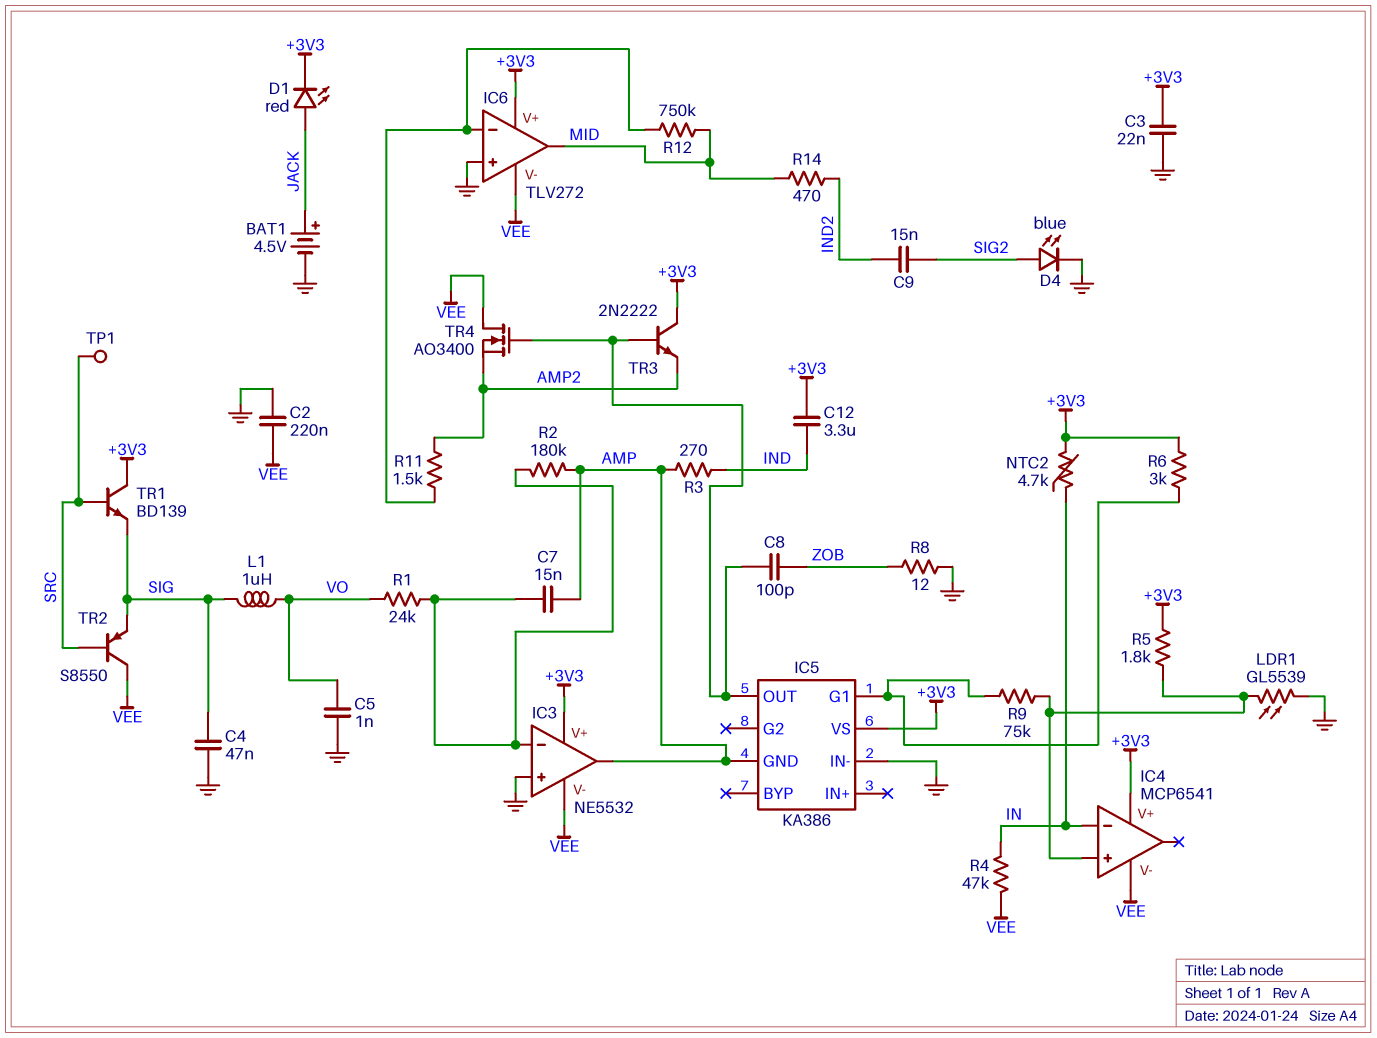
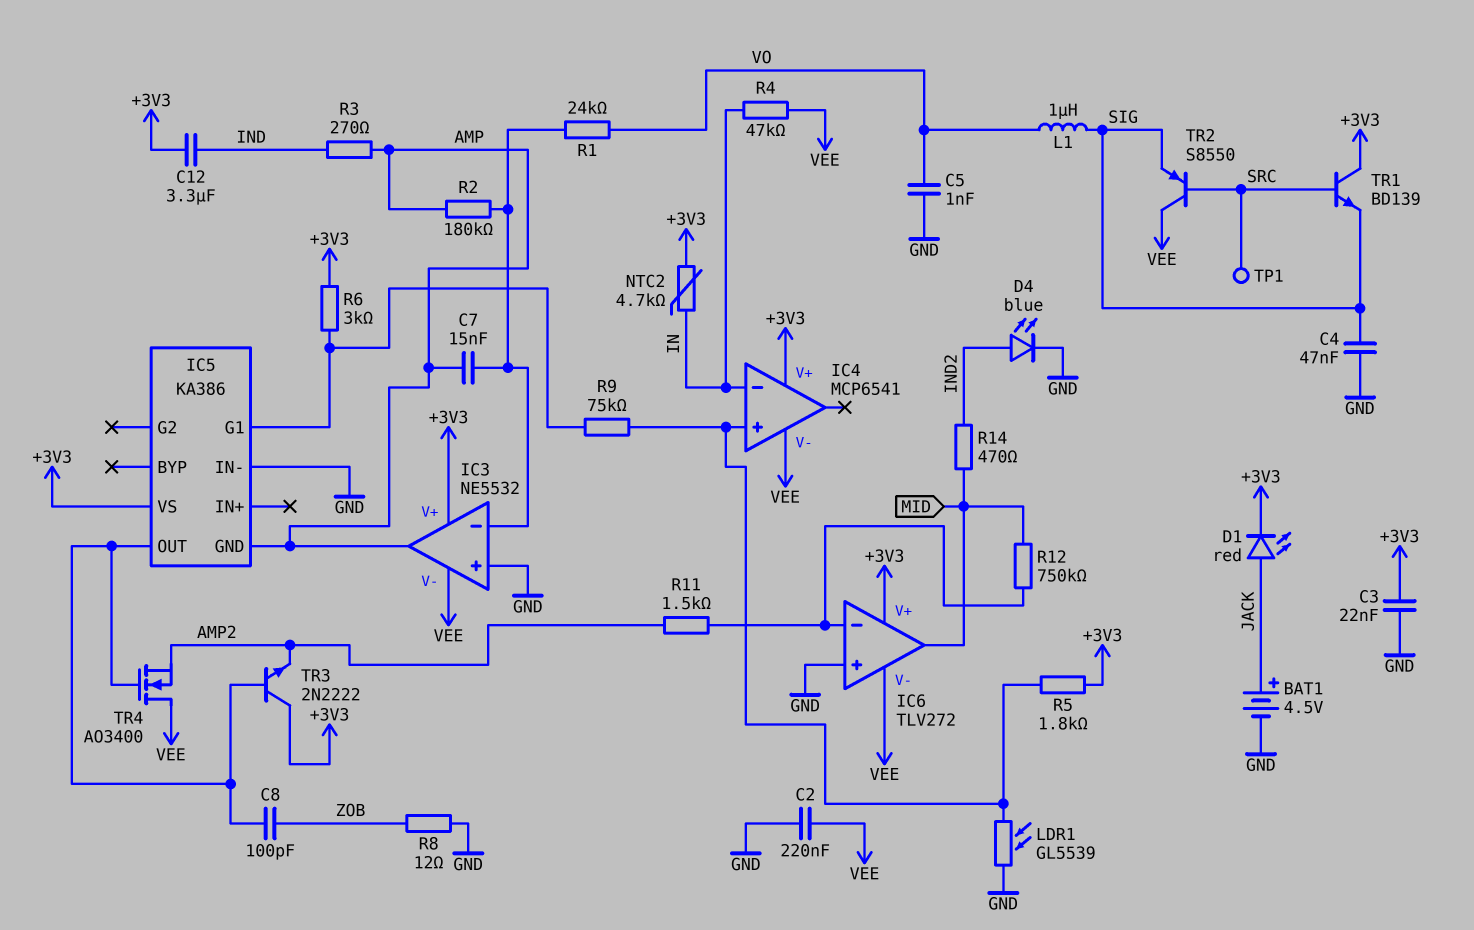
C9: 15nF (IND2, SIG2) -> none
D4: LED blue (A SIG2, K GND) -> LED blue (A IND2, K GND)

